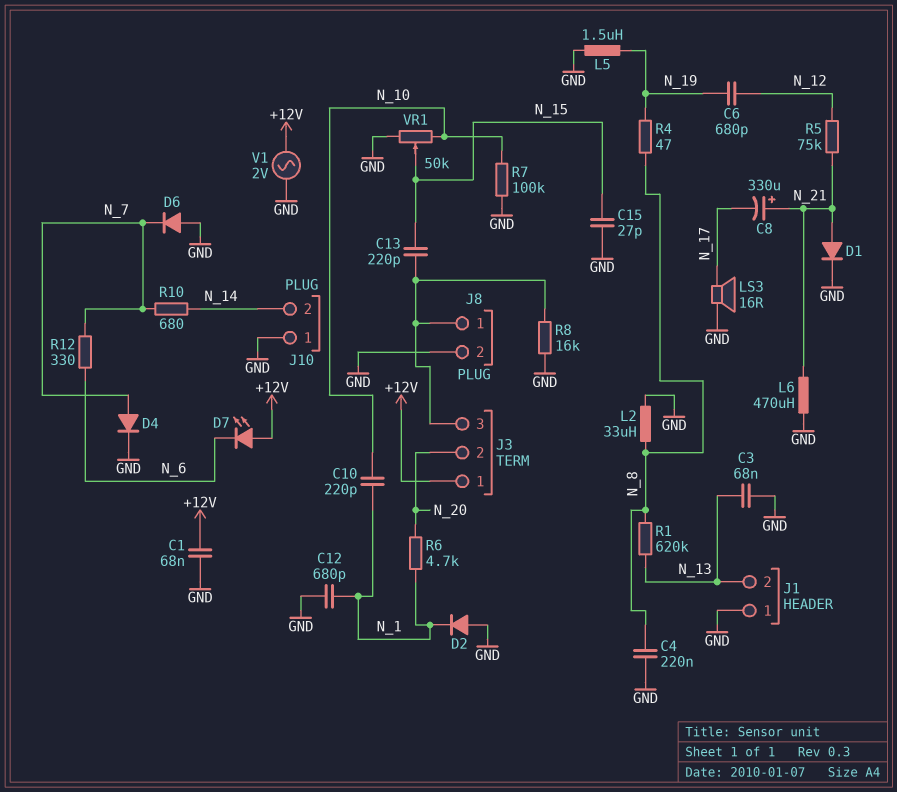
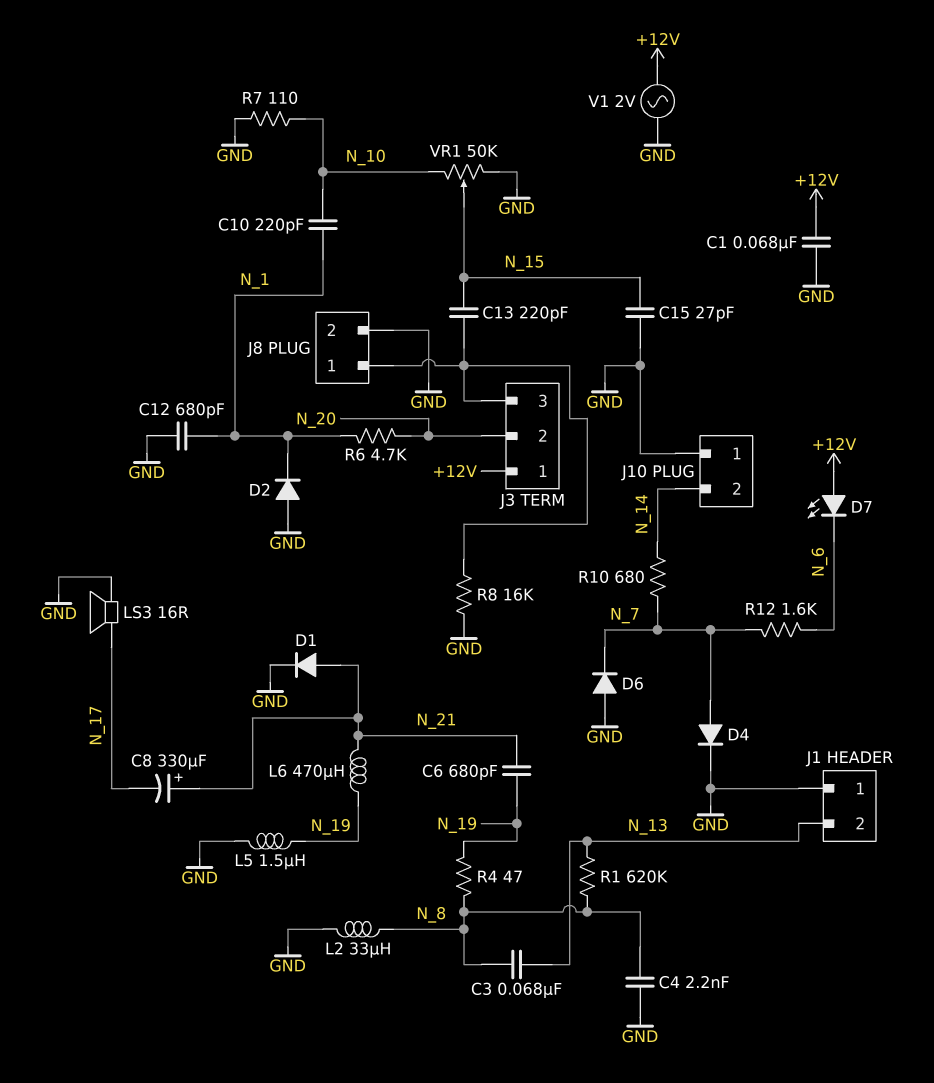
C3: 68nF (GND, N_13) -> 68nF (N_8, N_13)
C4: 220nF (GND, N_8) -> 2.2nF (GND, N_8)
C6: 680pF (N_12, N_19) -> 680pF (N_19, N_21)
L6: 470uH (GND, N_21) -> 470uH (N_19, N_21)
R5: 75k (N_12, N_21) -> none
R7: 100k (GND, N_10) -> 110 (GND, N_10)
R12: 330 (N_6, N_7) -> 1.6k (N_6, N_7)

